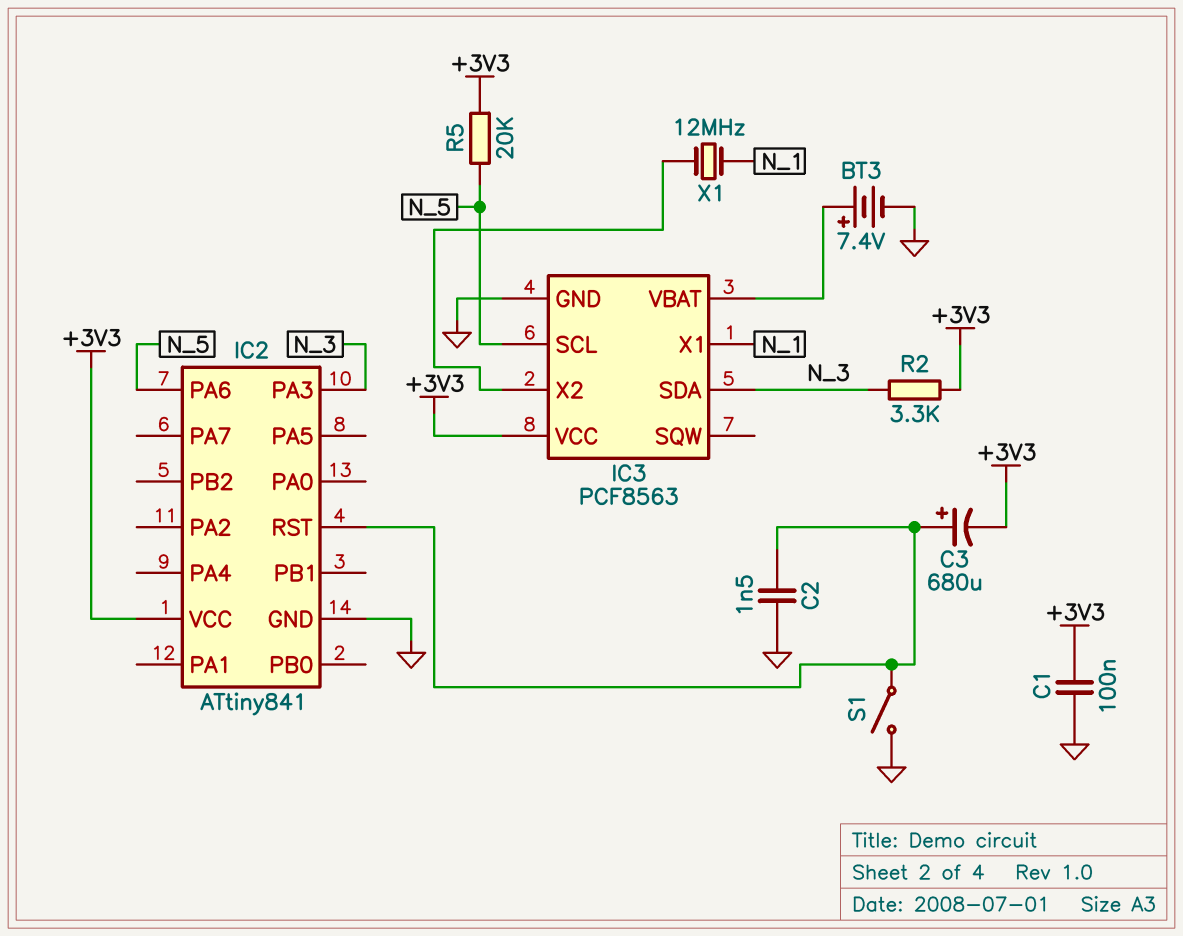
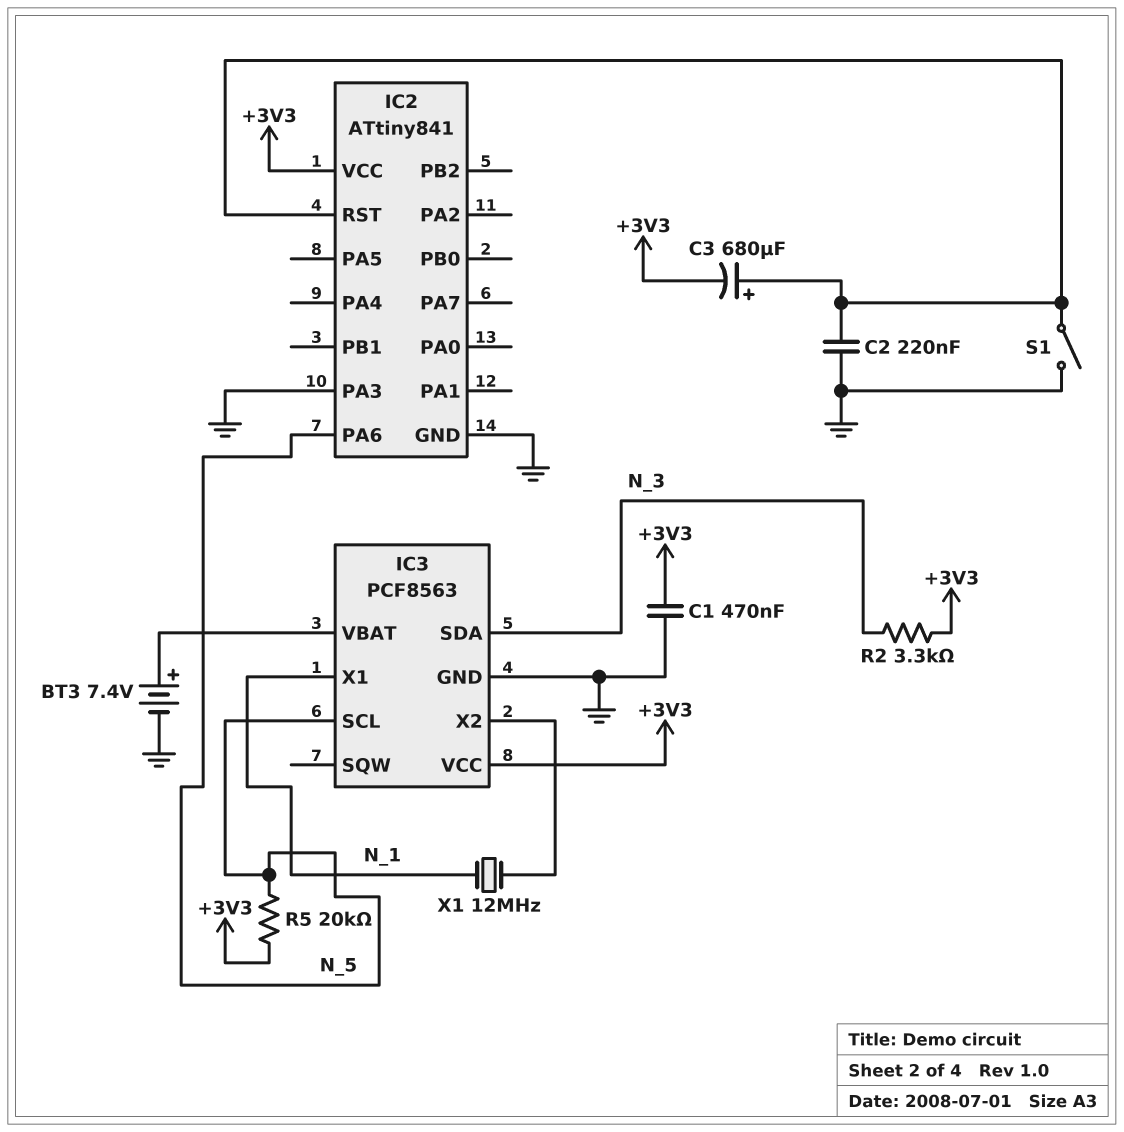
C1: 100nF (+3V3, GND) -> 470nF (+3V3, GND)
C2: 1.5nF (GND, IC2/RST) -> 220nF (GND, IC2/RST)
IC2 pin PA3: N_3 -> GND

